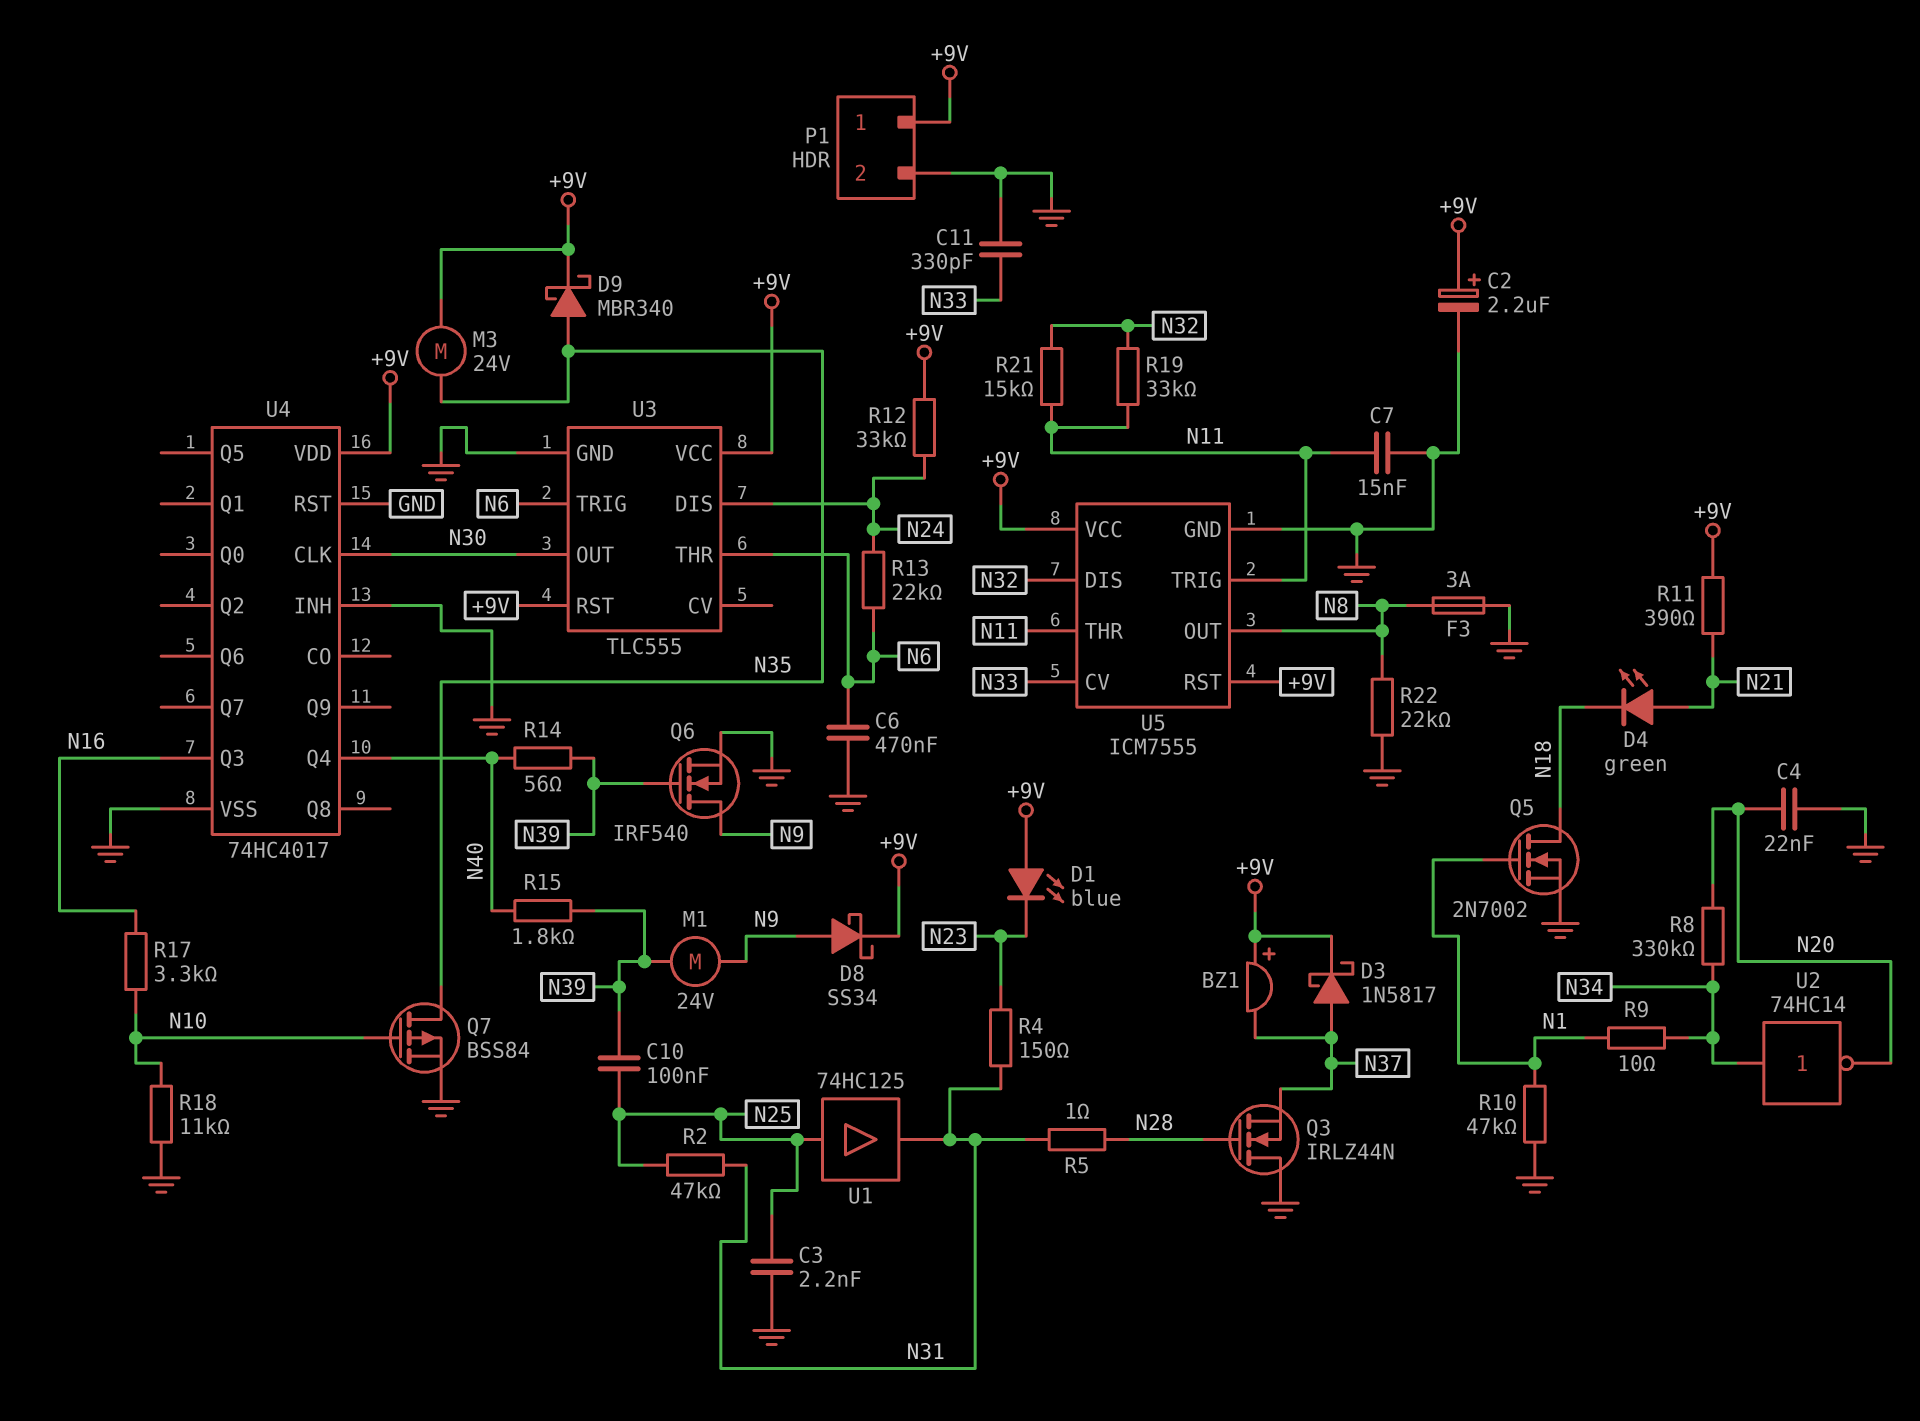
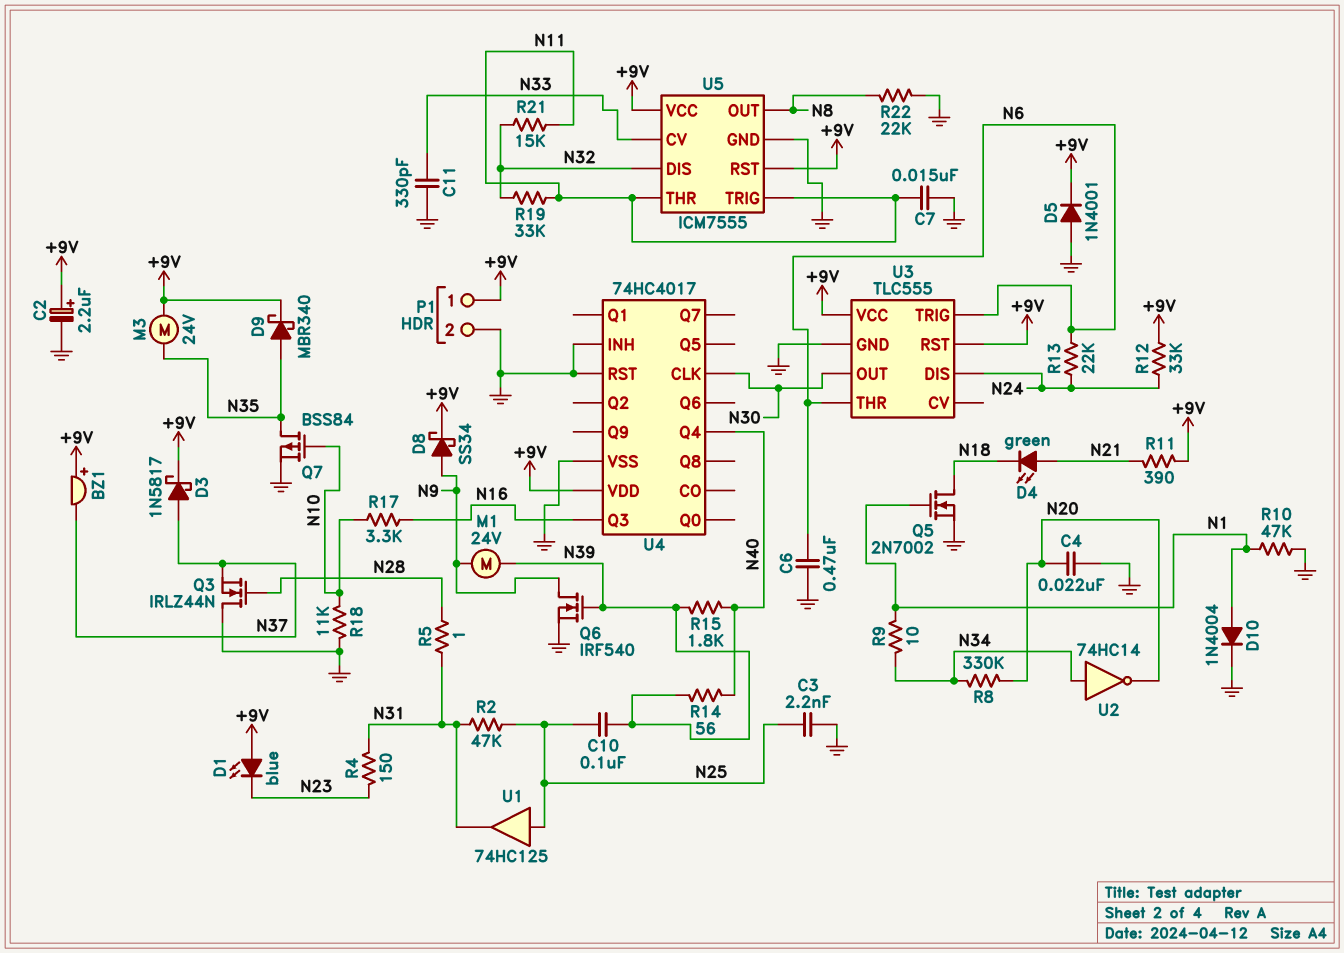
D5: none -> diode 1N4001 (A GND, K +9V)
D10: none -> diode 1N4004 (A N1, K GND)
F3: 3A (GND, N8) -> none

